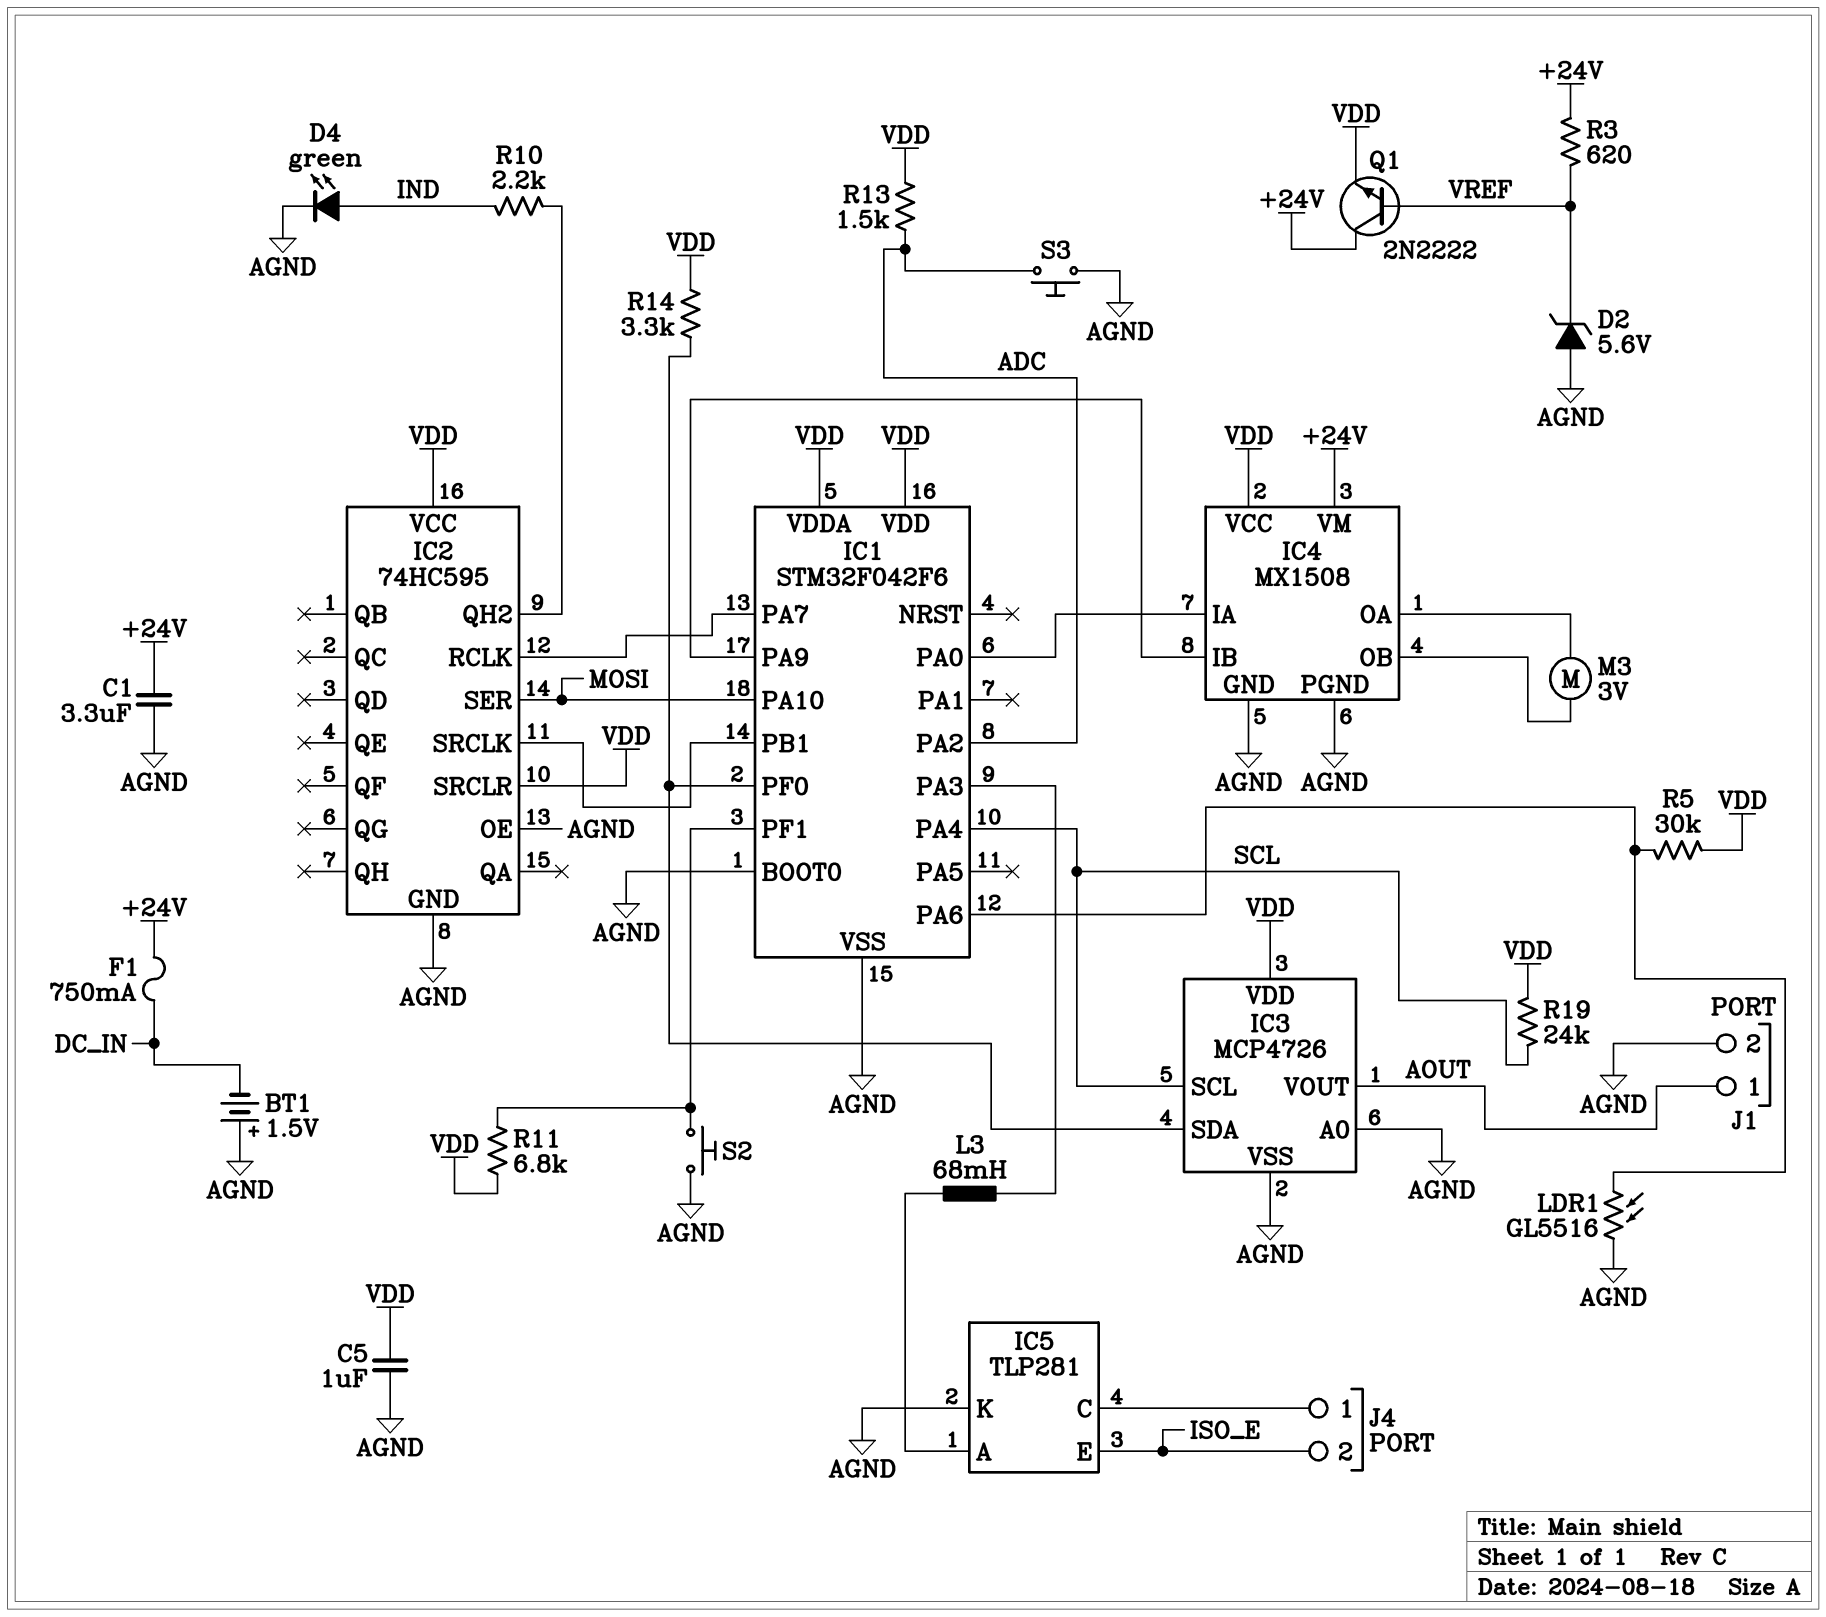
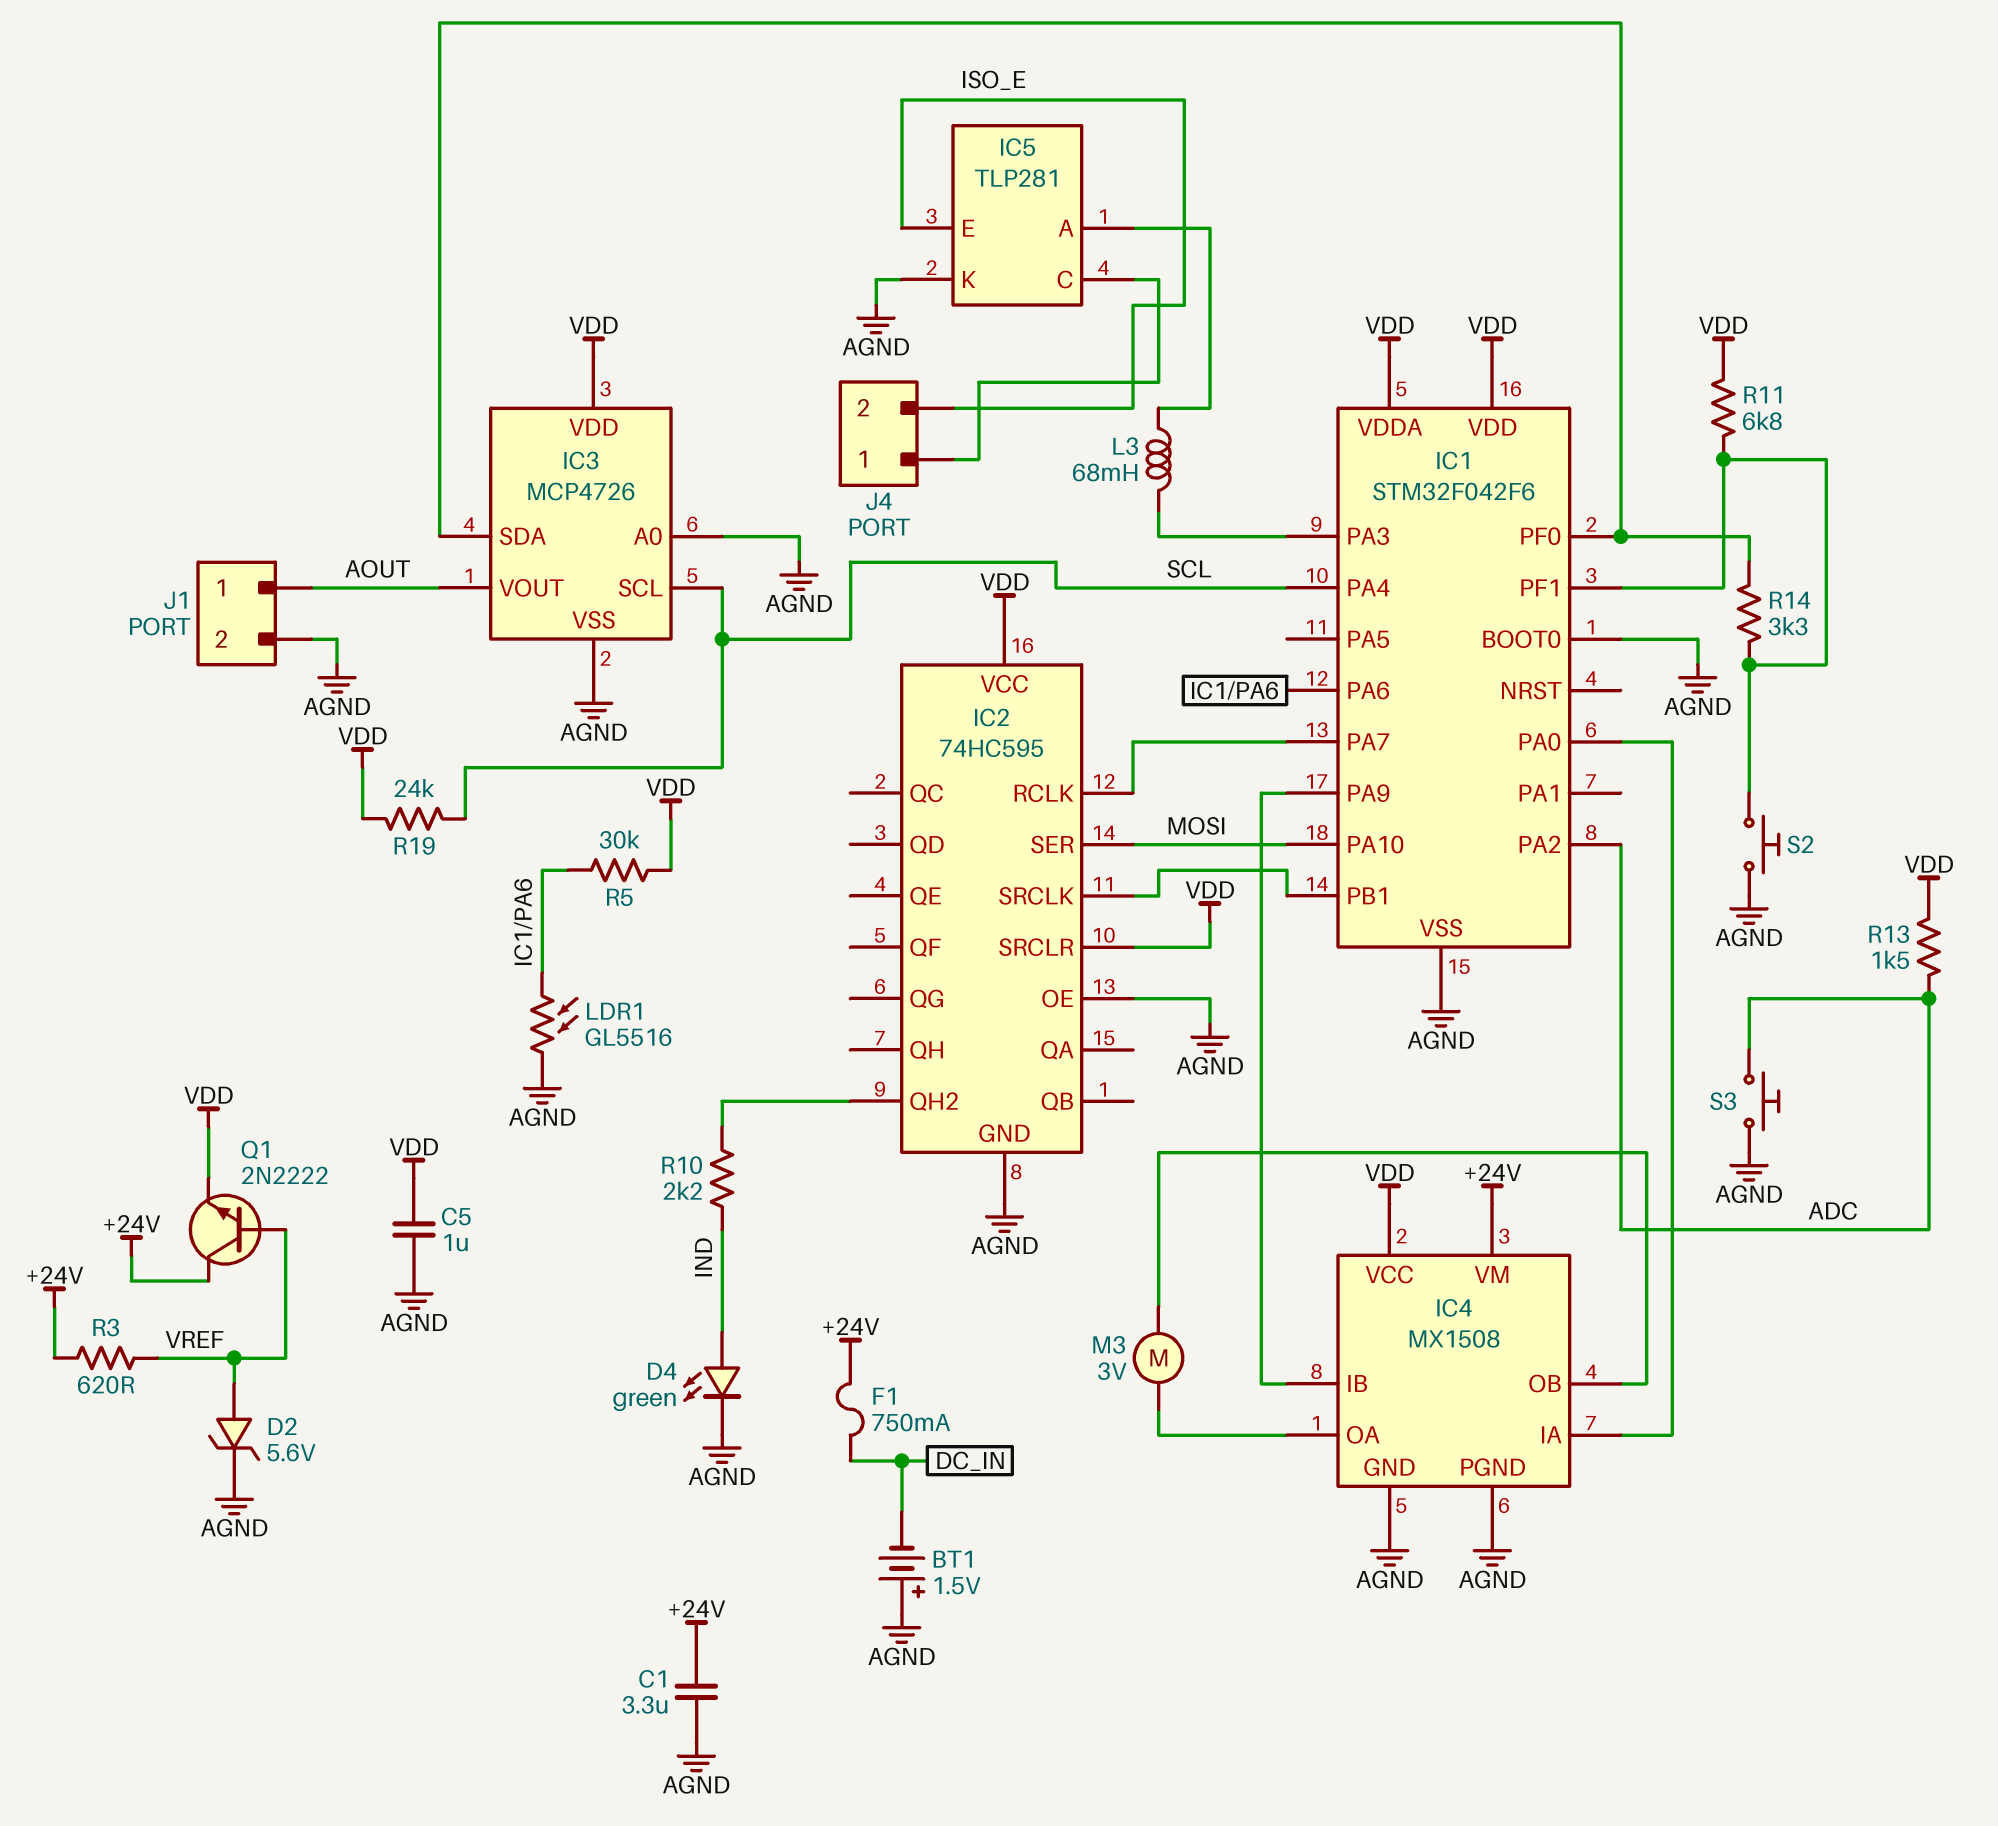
D2: zener 5.6V (A AGND, K VREF) -> zener 5.6V (A VREF, K AGND)
R14: 3.3k (IC1/PF0, VDD) -> 3.3k (IC1/PF0, IC1/PF1)

